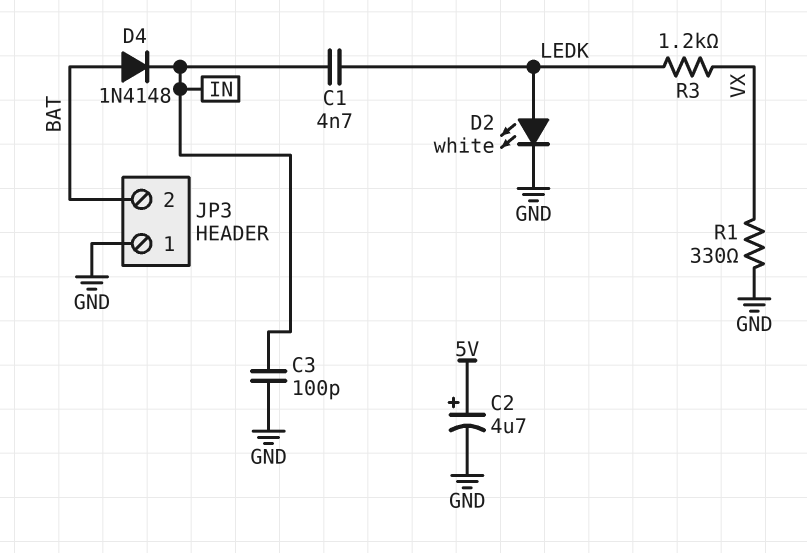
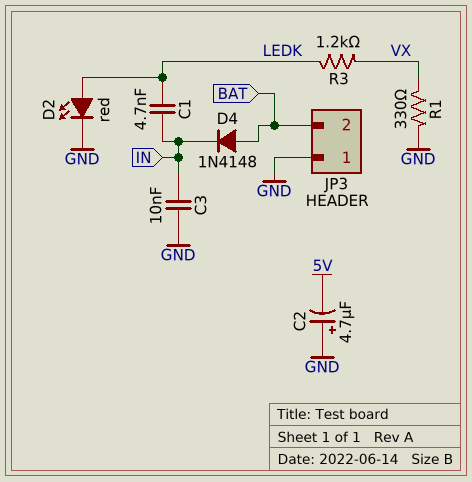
C2: 4.7uF (plus 5V, minus GND) -> 4.7uF (plus GND, minus 5V)
C3: 100pF (GND, IN) -> 10nF (GND, IN)
D2: LED white (A LEDK, K GND) -> LED red (A LEDK, K GND)

